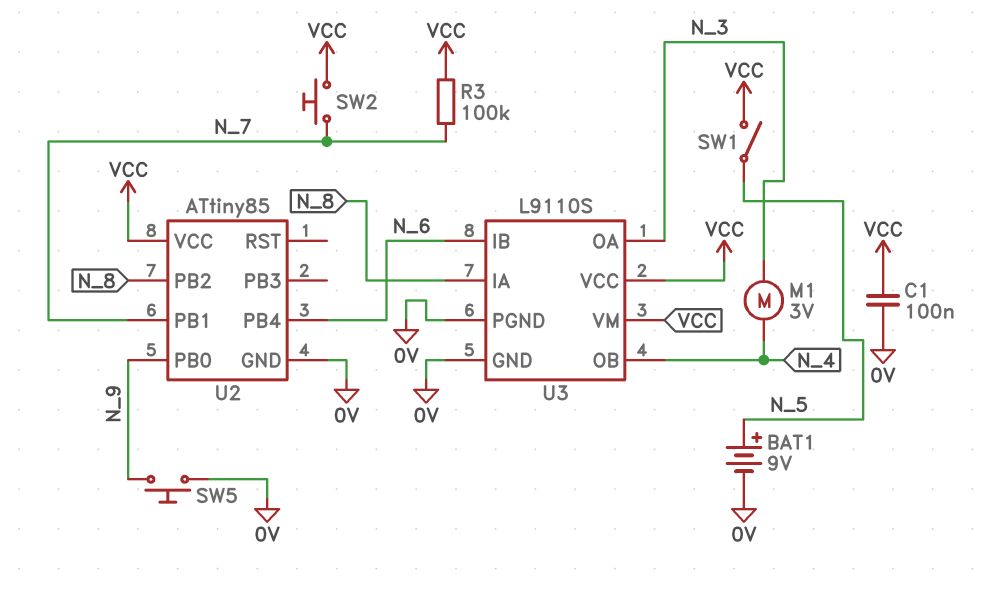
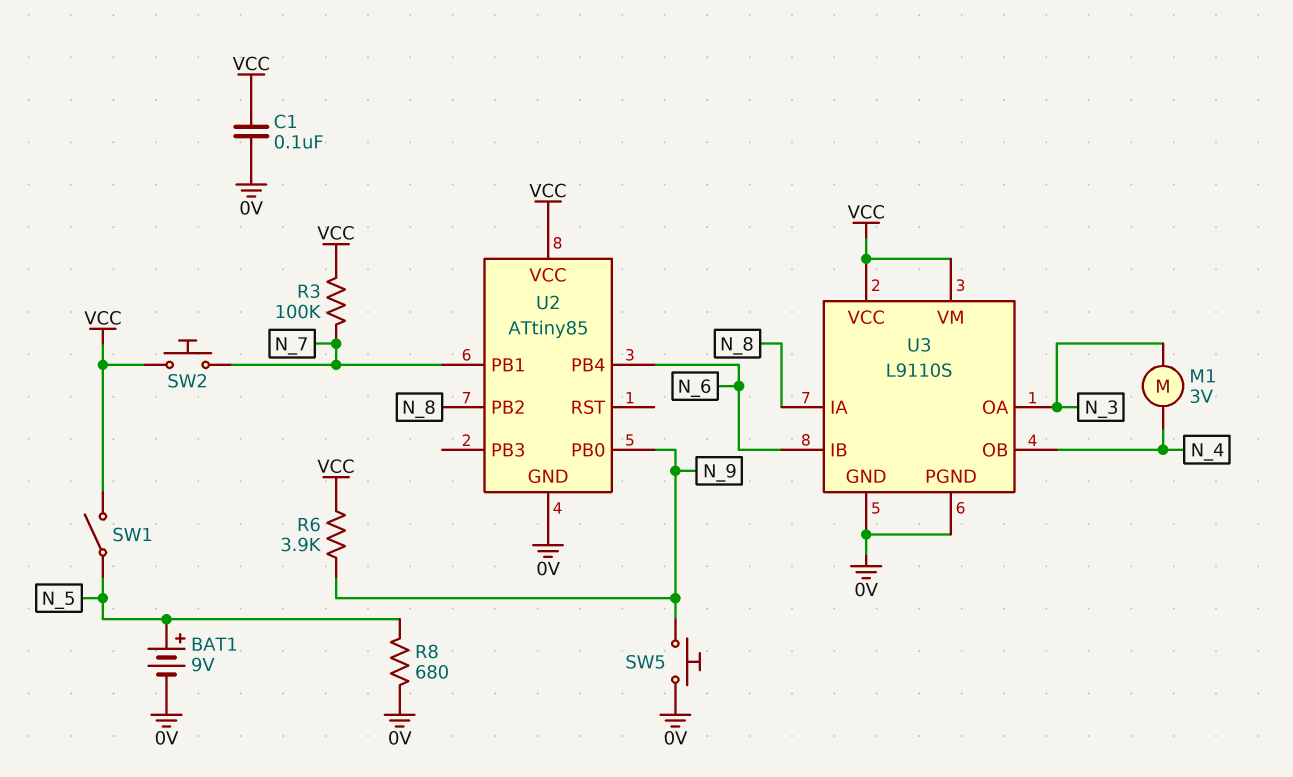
R6: none -> 3.9k (N_9, VCC)
R8: none -> 680 (0V, N_5)

